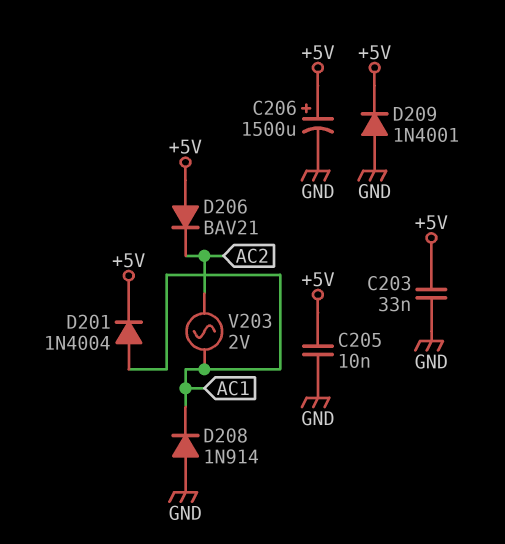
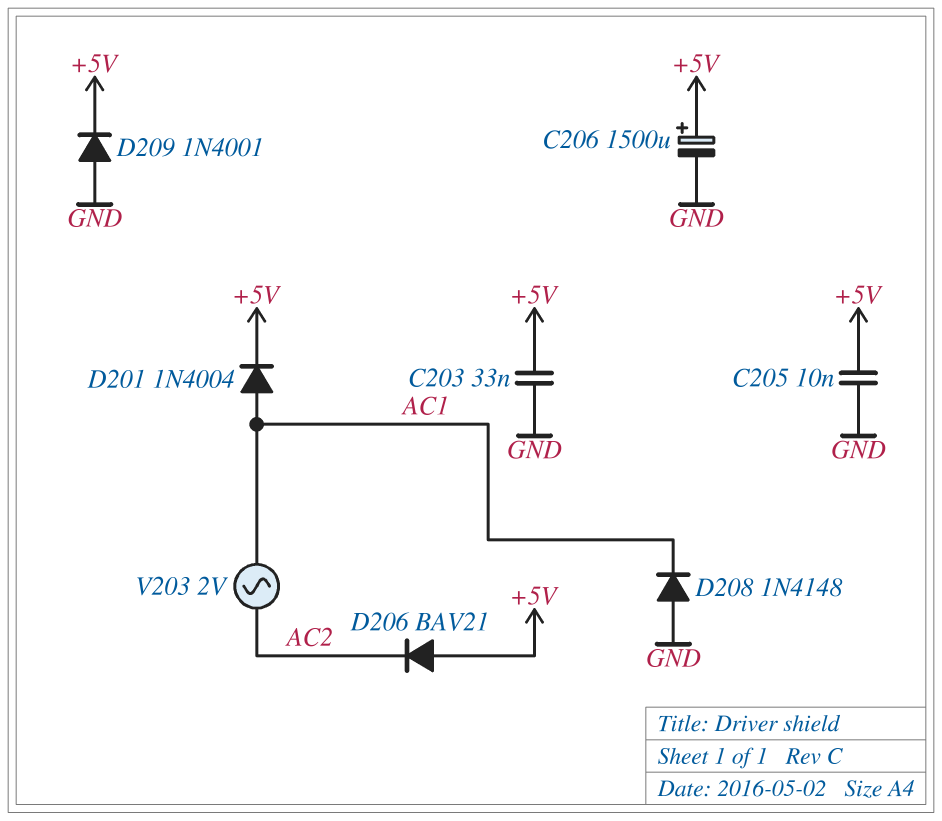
D208: diode 1N914 (A GND, K AC1) -> diode 1N4148 (A GND, K AC1)

